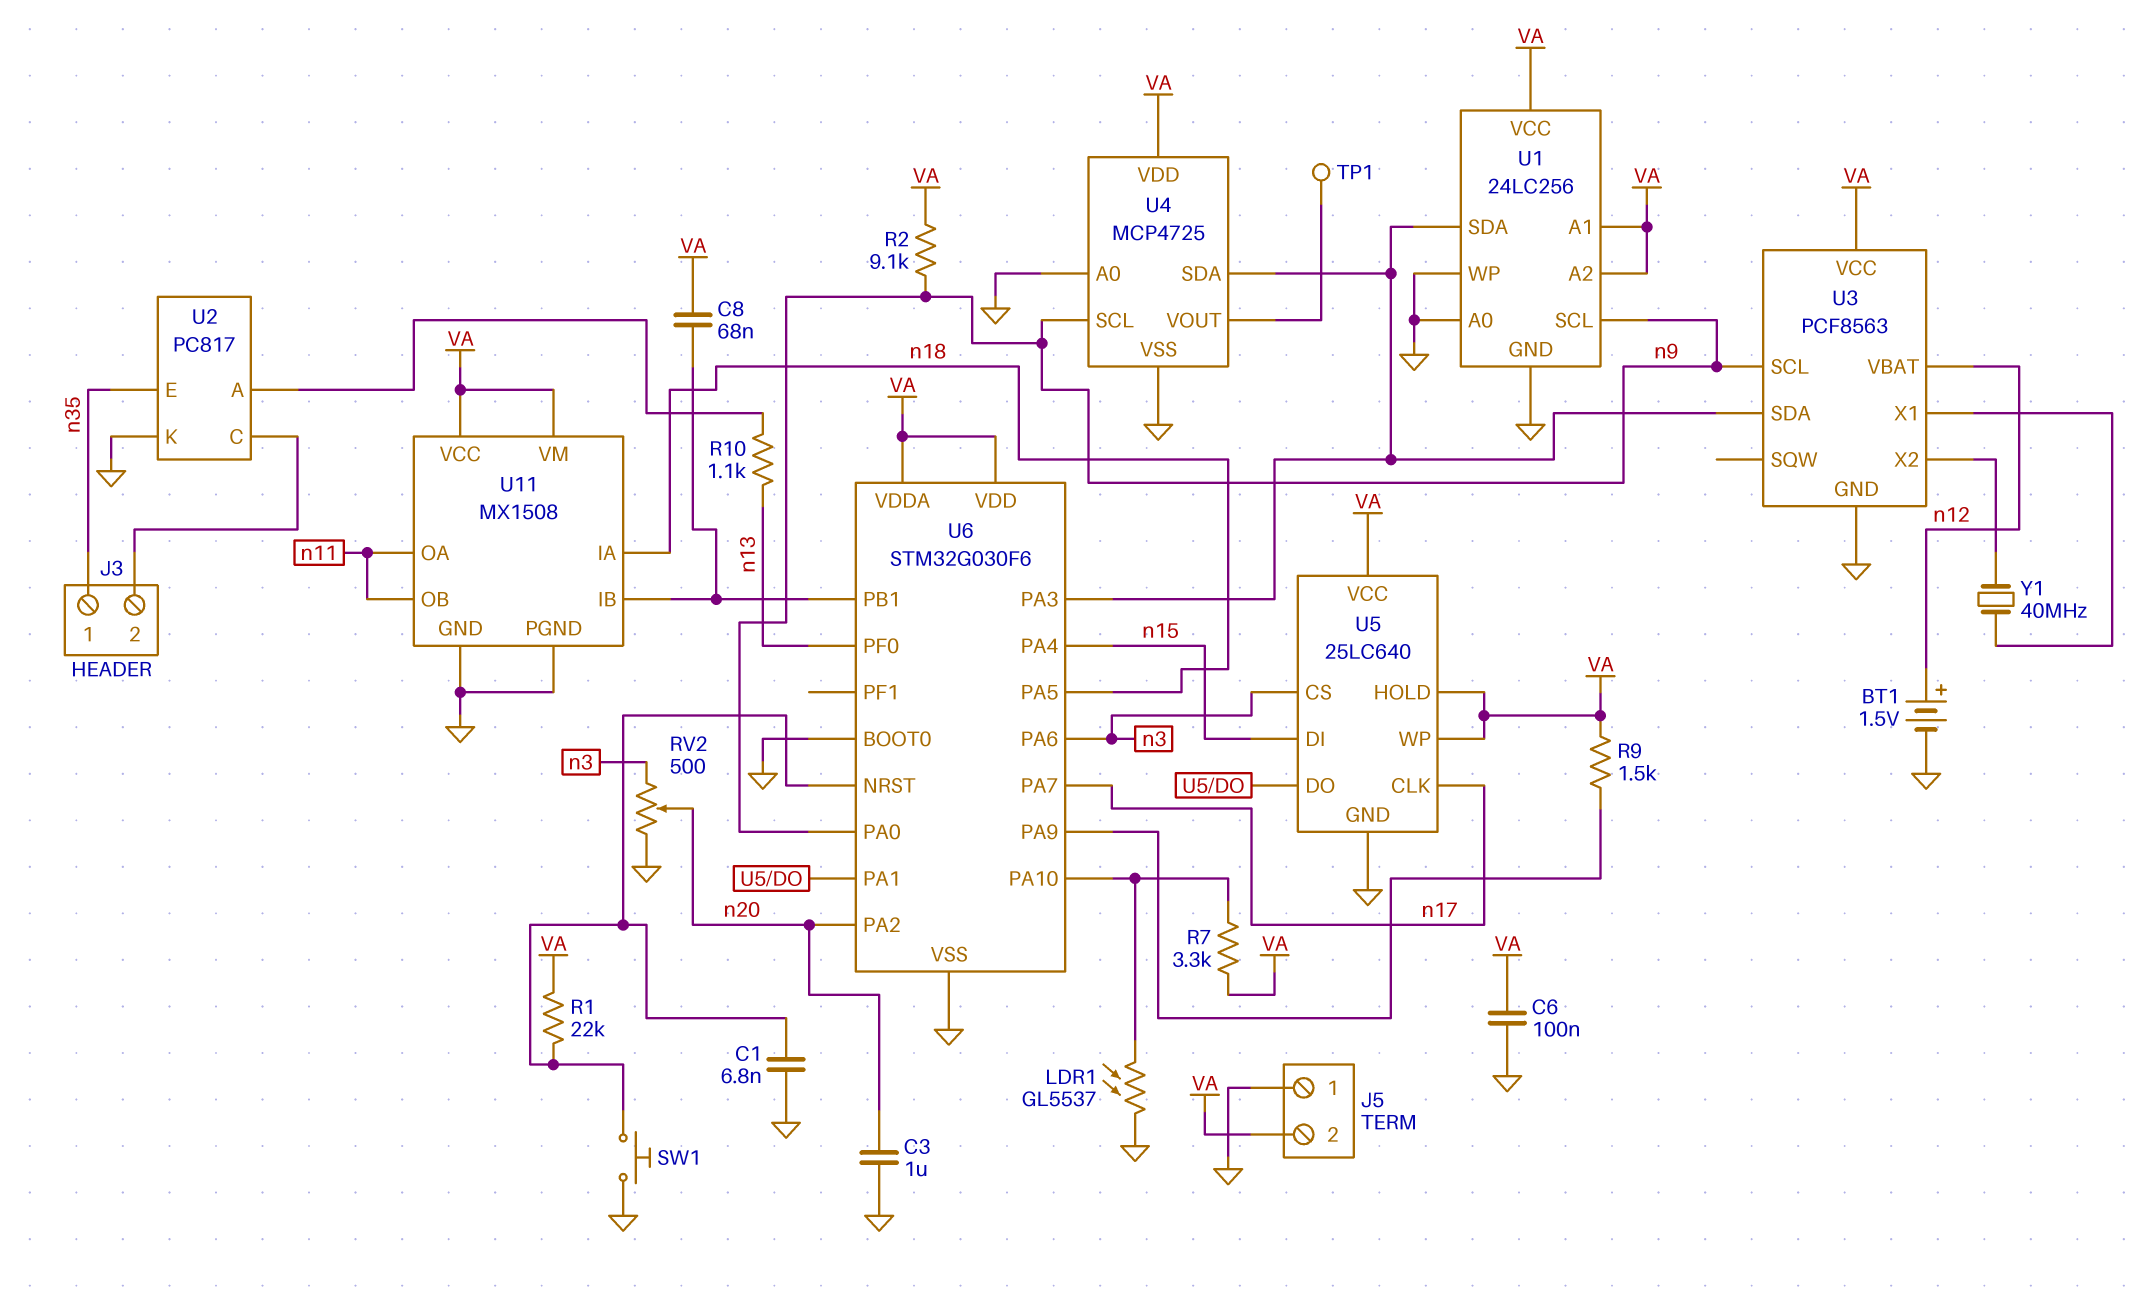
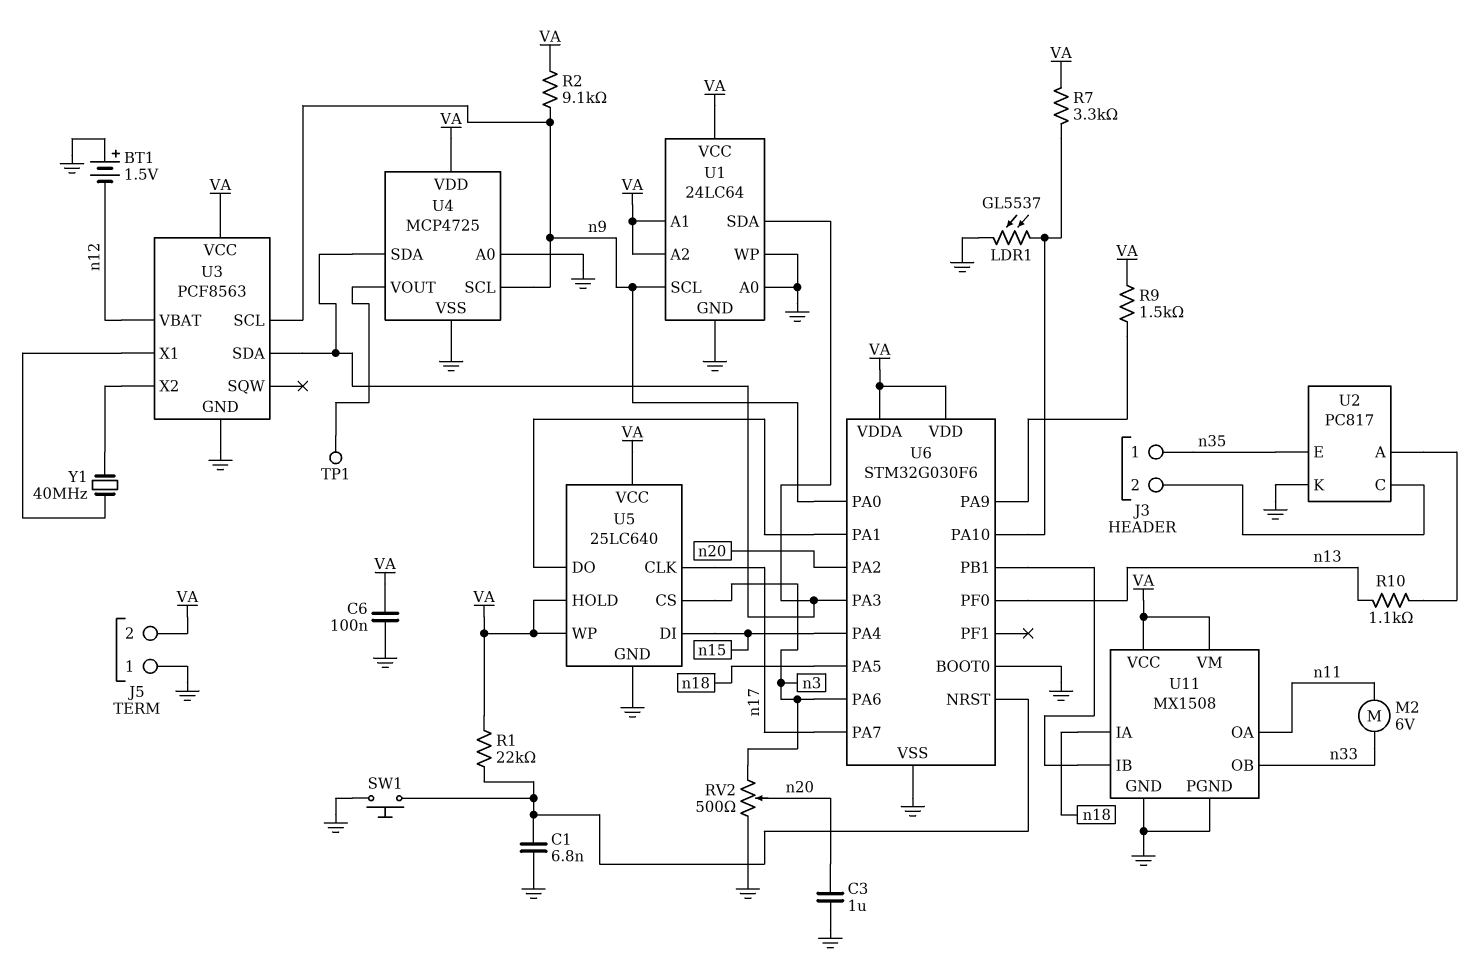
BT1: 1.5V (plus n12, minus GND) -> 1.5V (plus GND, minus n12)
C8: 68nF (U6/PB1, VA) -> none
M2: none -> motor 6V (n11, n33)
U1: 24LC256 -> 24LC64
U11 pin OB: n11 -> n33

